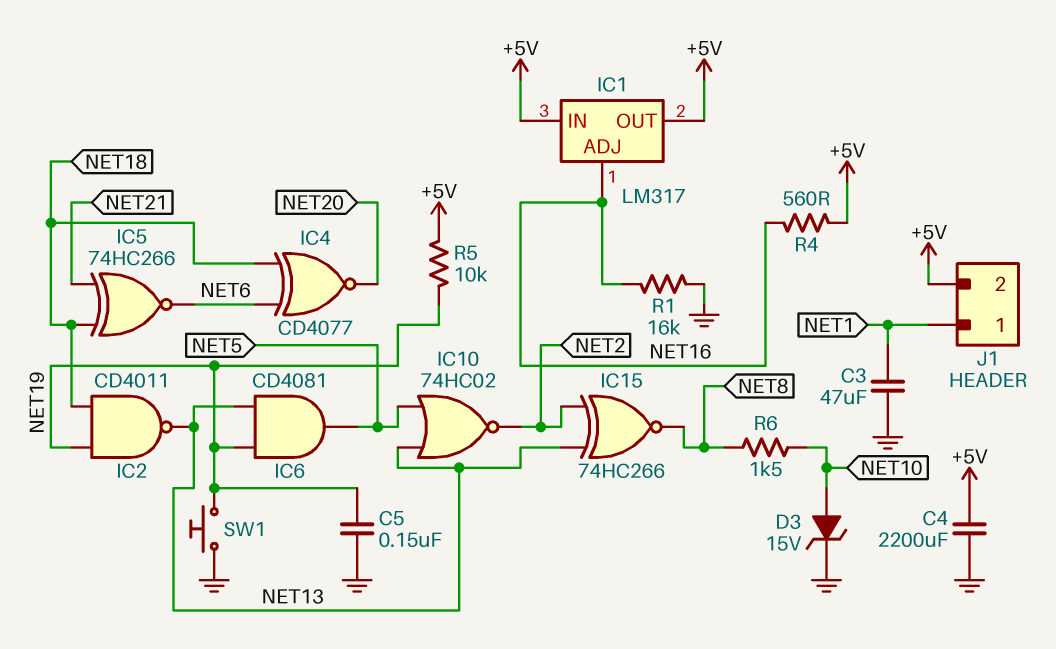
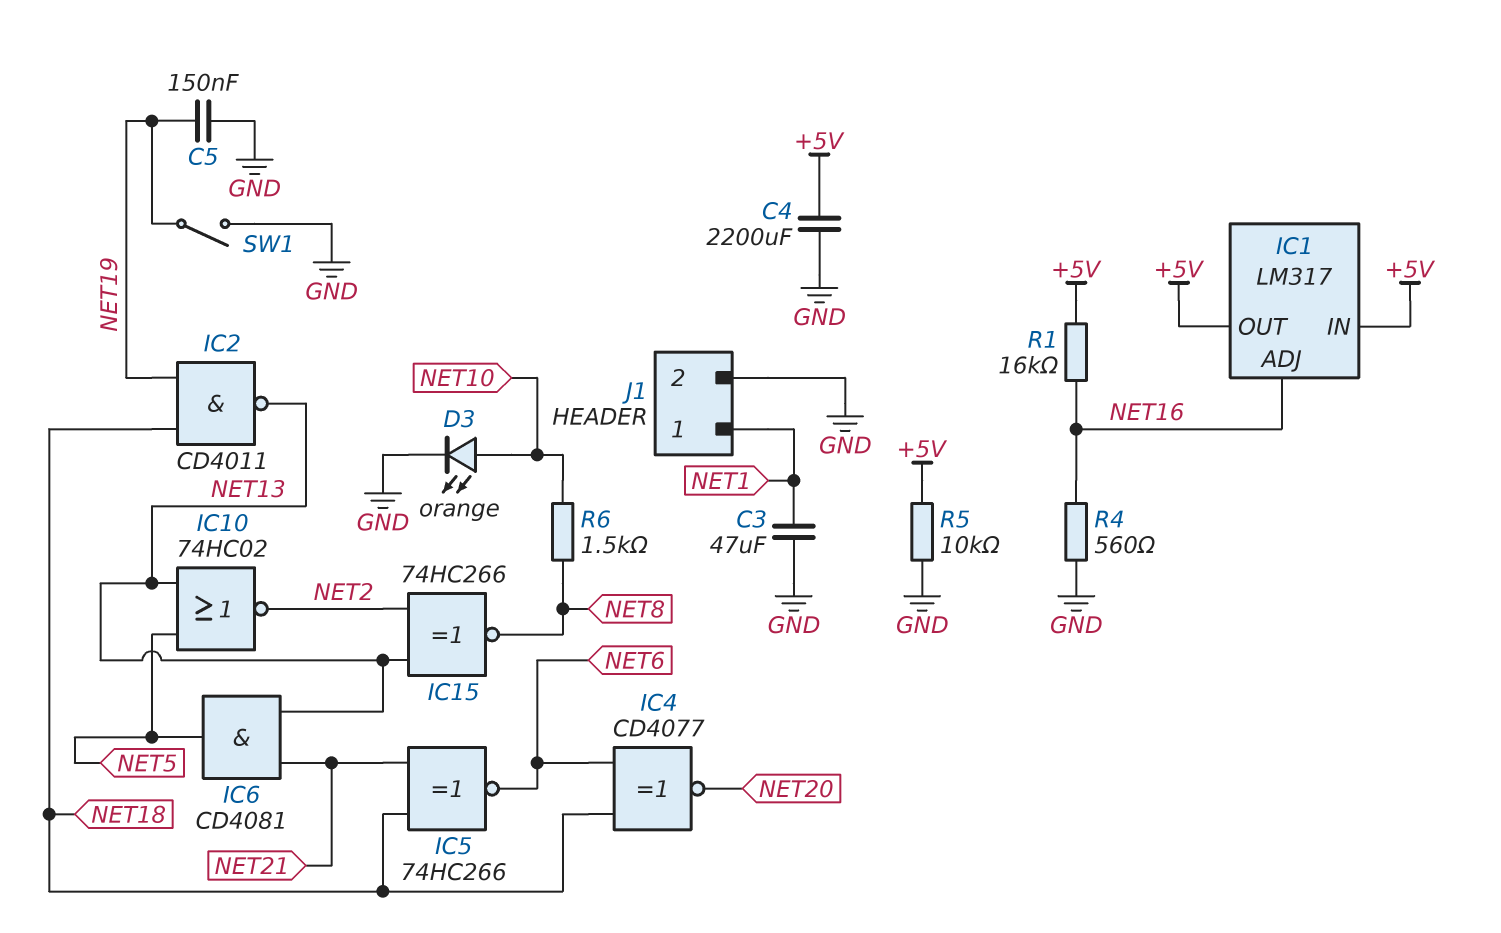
D3: zener 15V (A NET10, K GND) -> LED orange (A NET10, K GND)
IC6: AND CD4081 (in NET13, in NET19, out NET5) -> AND CD4081 (in NET13, in NET21, out NET5)
J1 pin 2: +5V -> GND
R1: 16k (GND, NET16) -> 16k (+5V, NET16)
R4: 560 (+5V, NET16) -> 560 (GND, NET16)
R5: 10k (+5V, NET19) -> 10k (+5V, GND)
SW1: button (GND, NET19) -> switch (GND, NET19)

